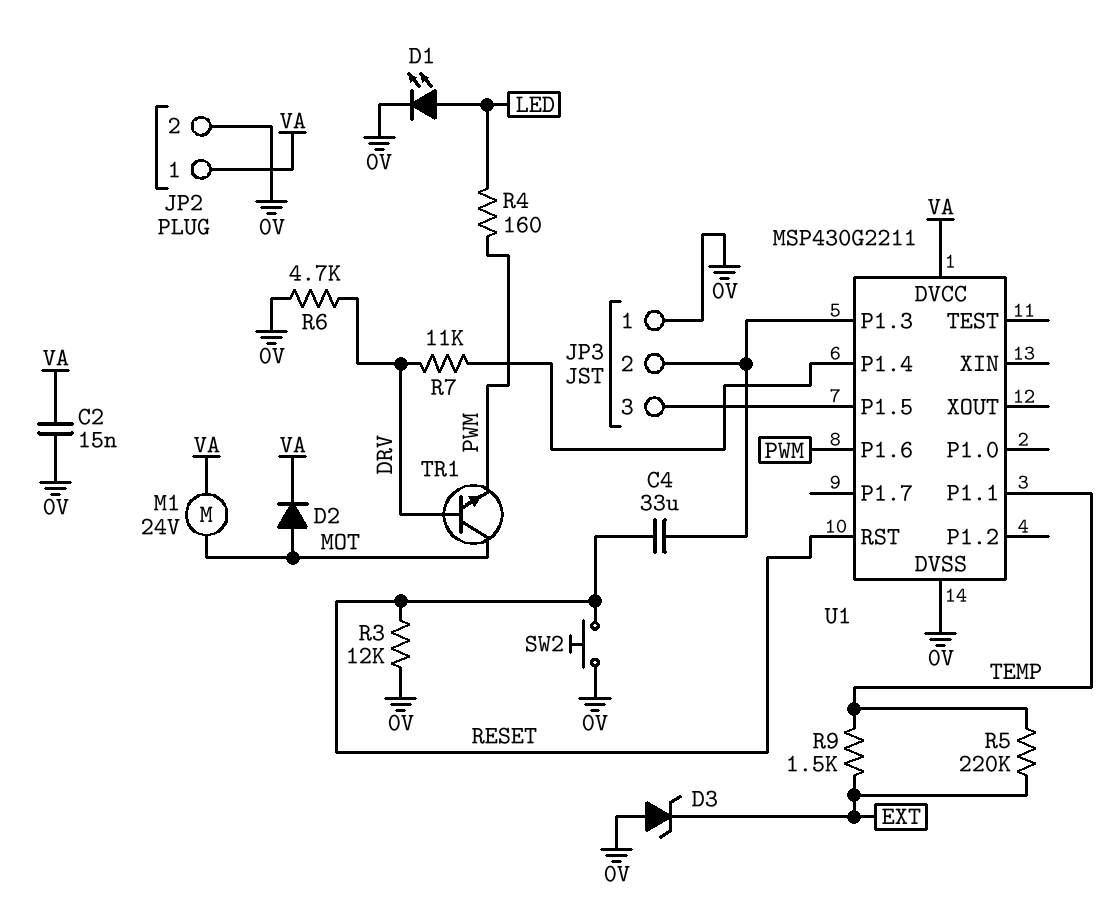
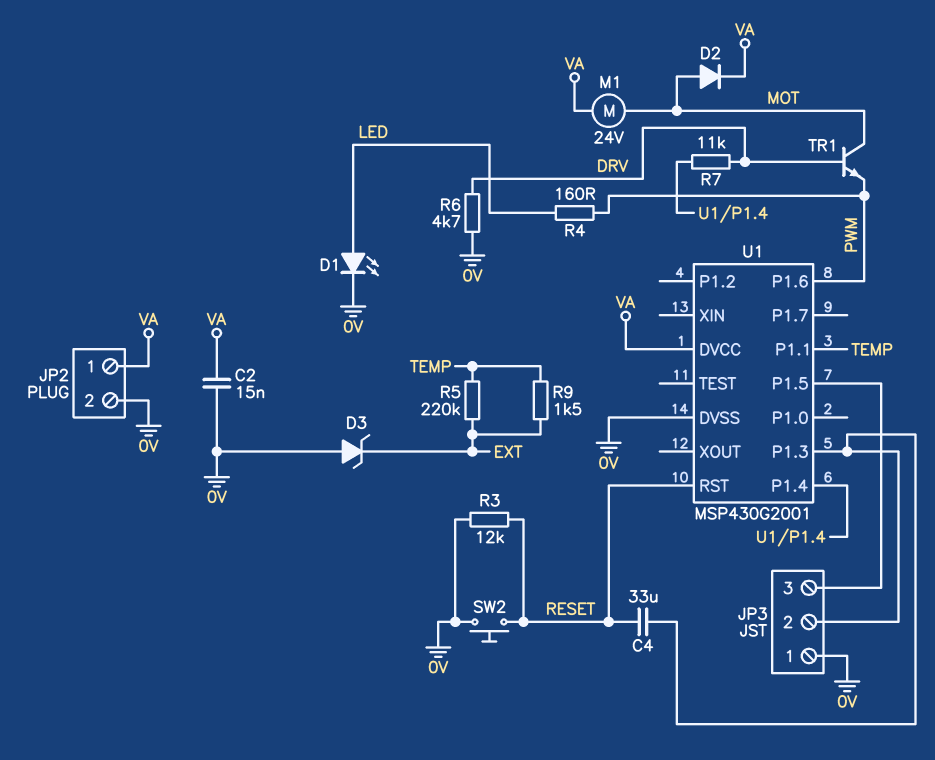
U1: MSP430G2211 -> MSP430G2001

